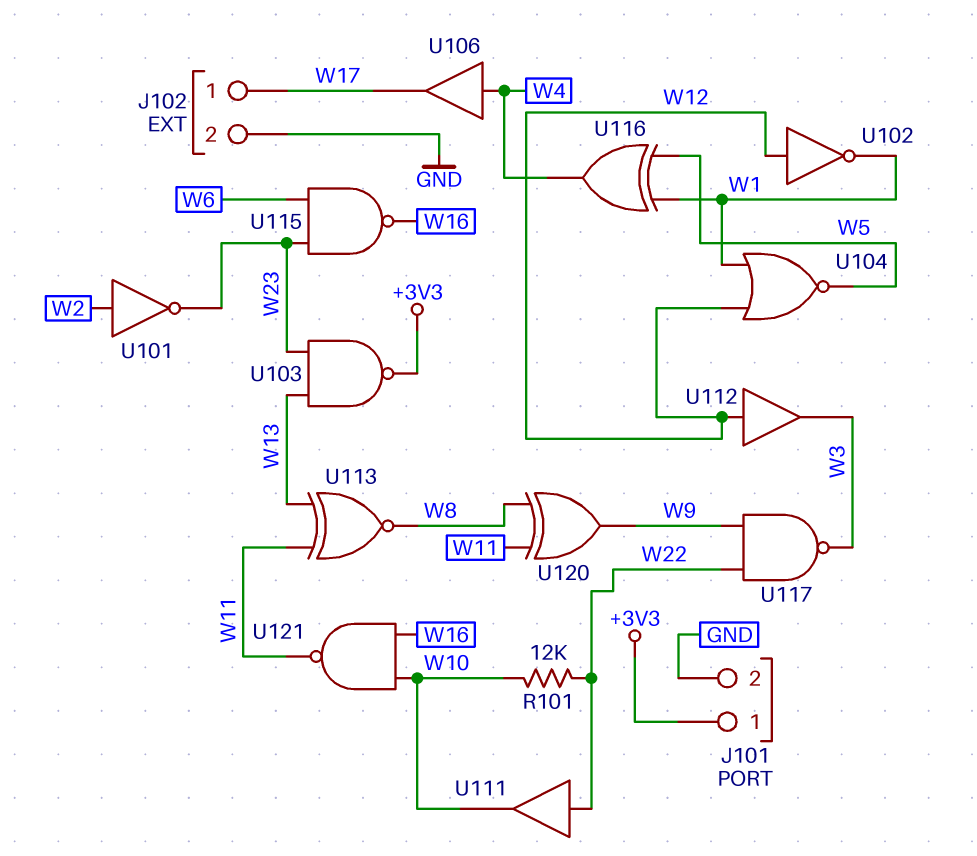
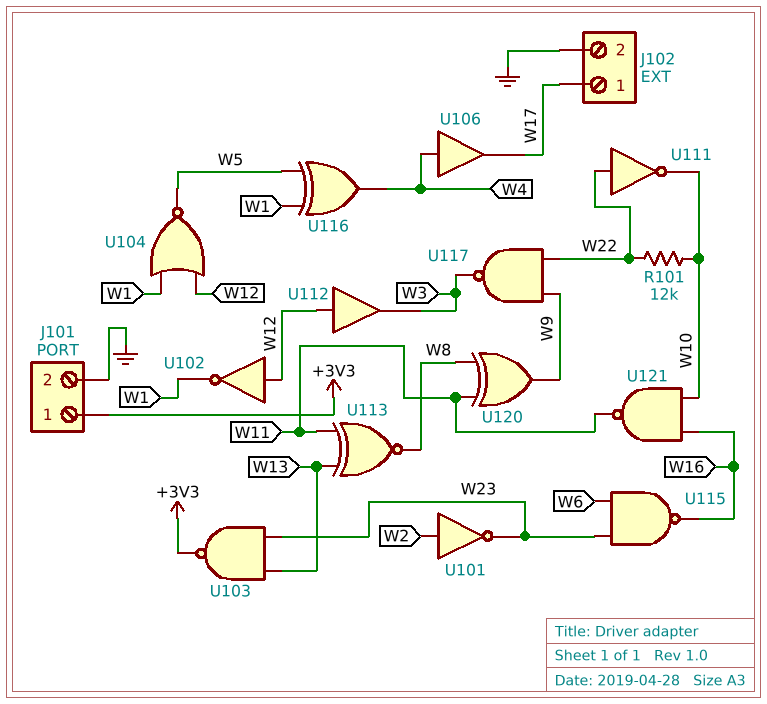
U111: buffer (in W22, out W10) -> NOT (in W22, out W10)

